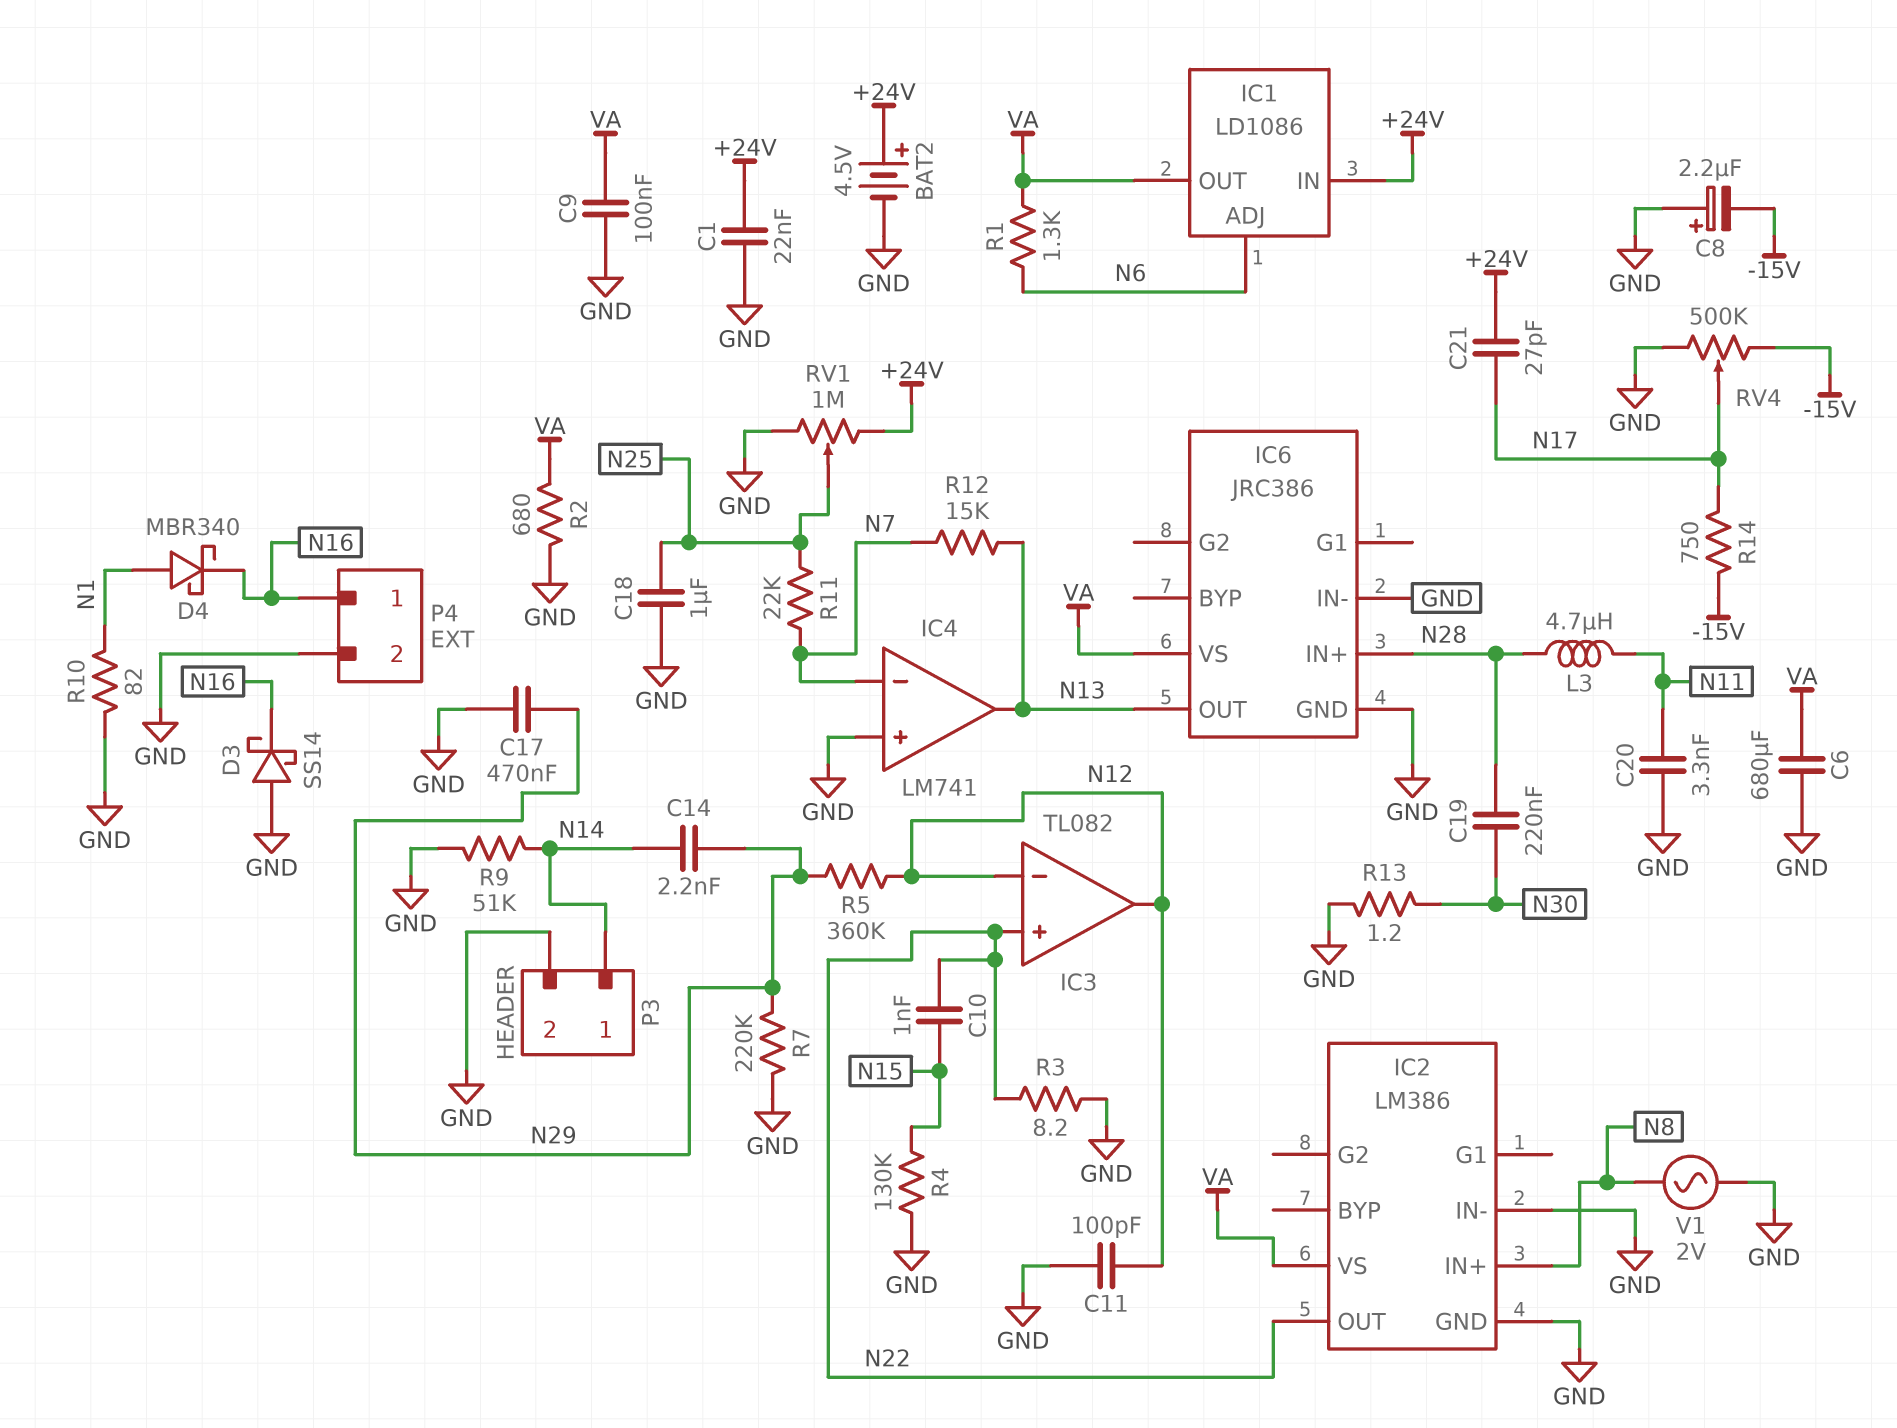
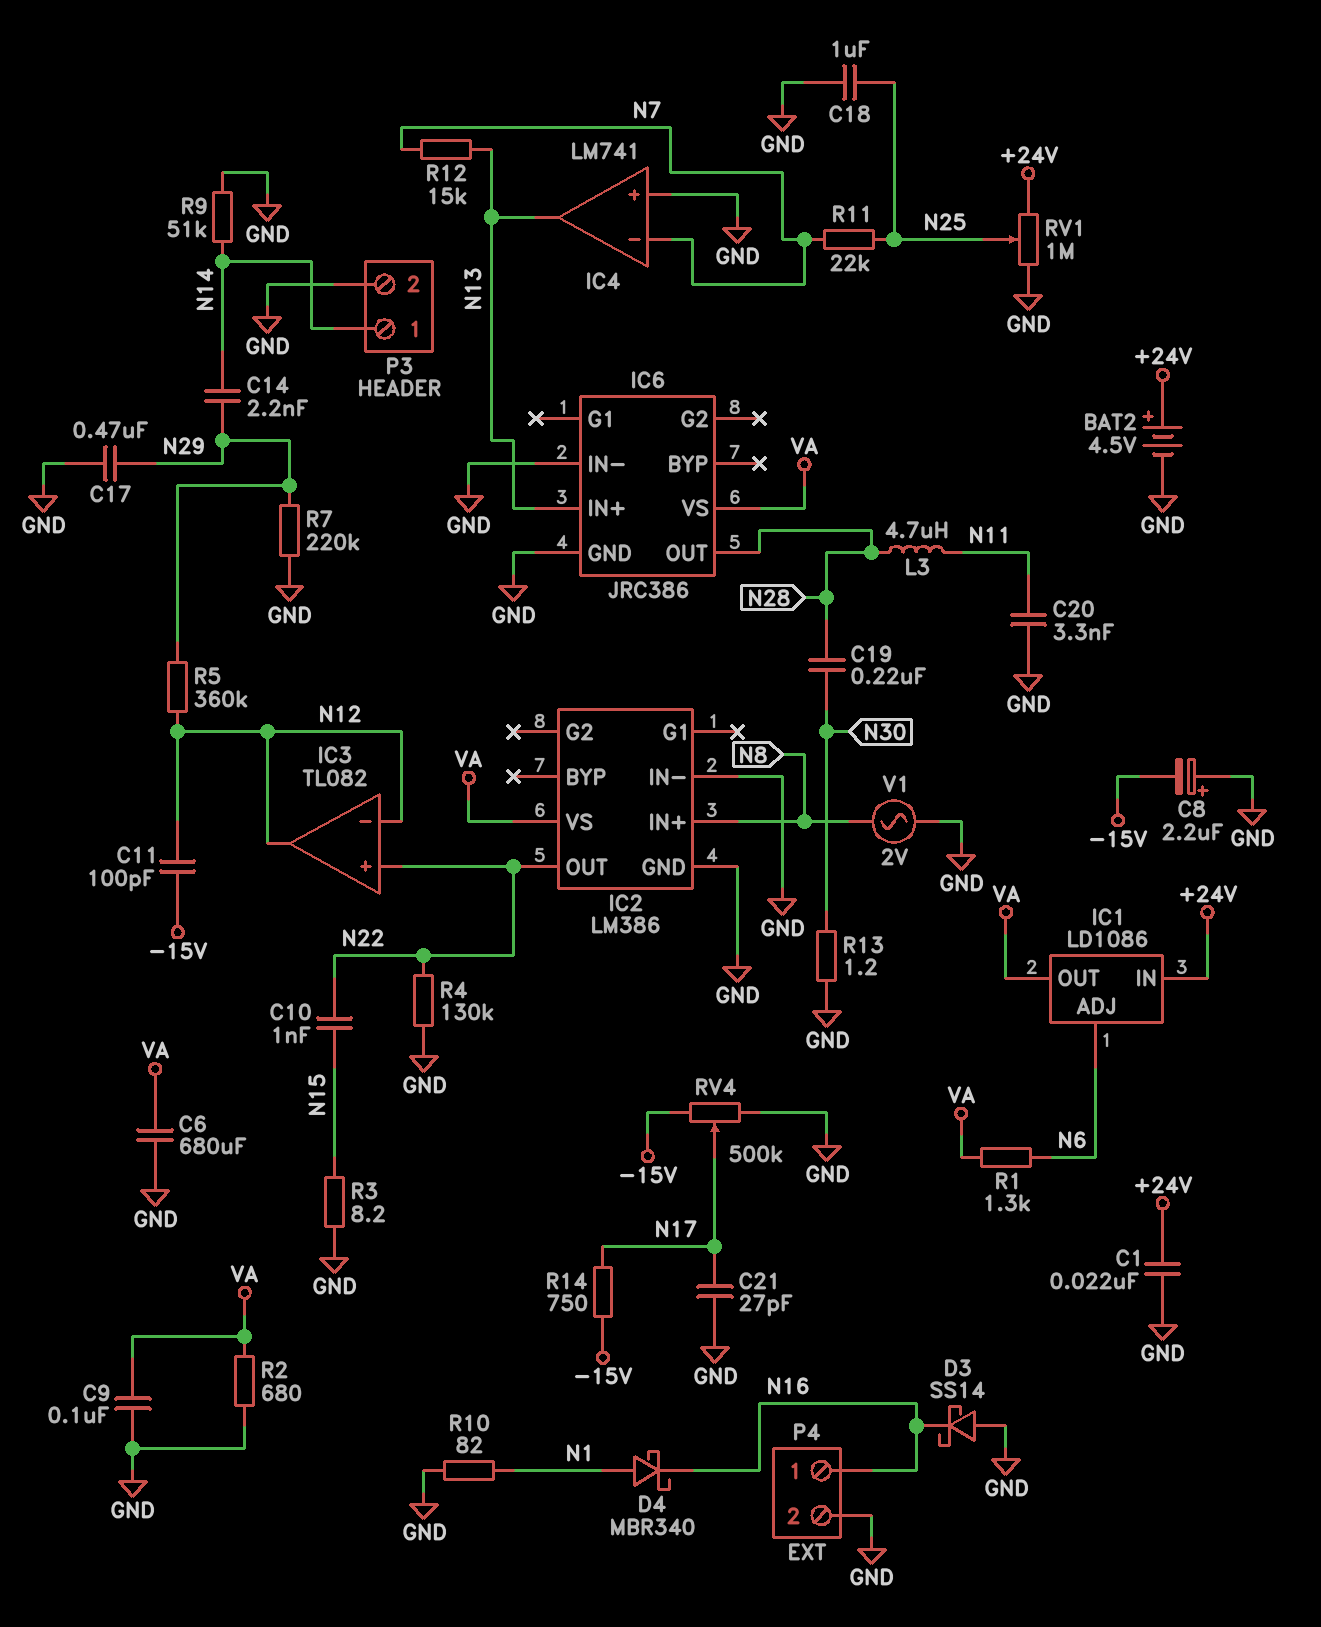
C11: 100pF (GND, N12) -> 100pF (-15V, N12)
C21: 27pF (+24V, N17) -> 27pF (GND, N17)
IC6 pin IN+: N28 -> N13
IC6 pin OUT: N13 -> N28
R3: 8.2 (GND, N22) -> 8.2 (GND, N15)
R4: 130k (GND, N15) -> 130k (GND, N22)

